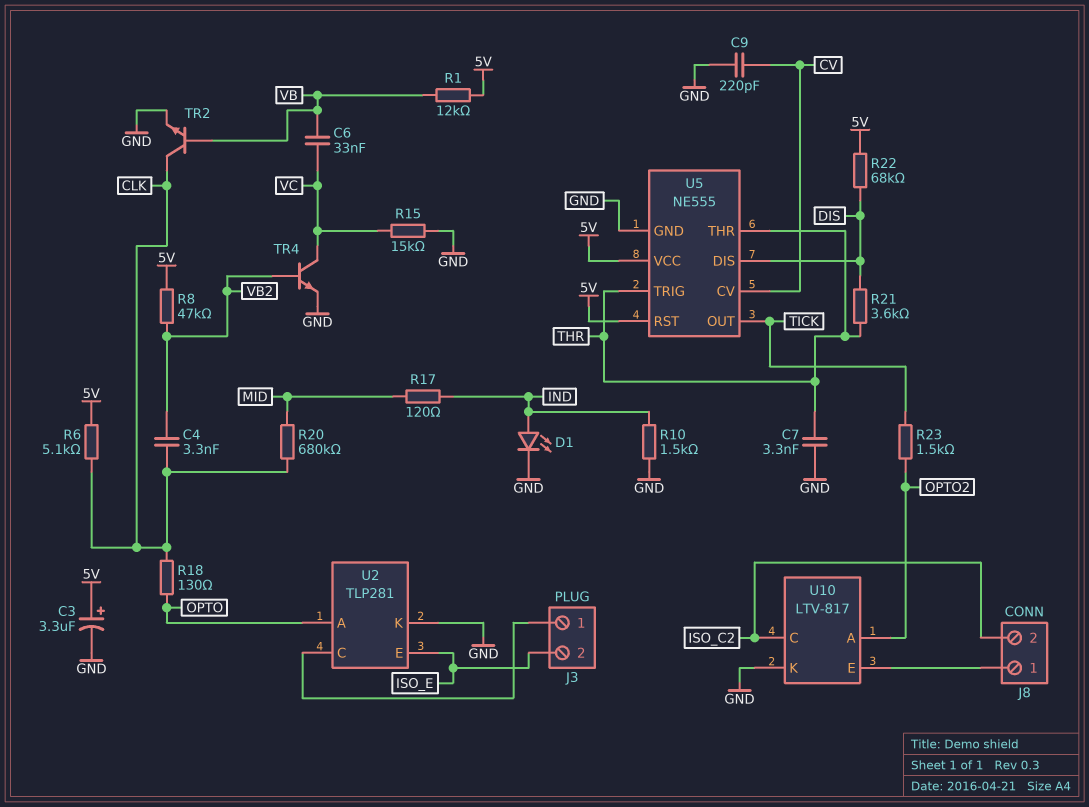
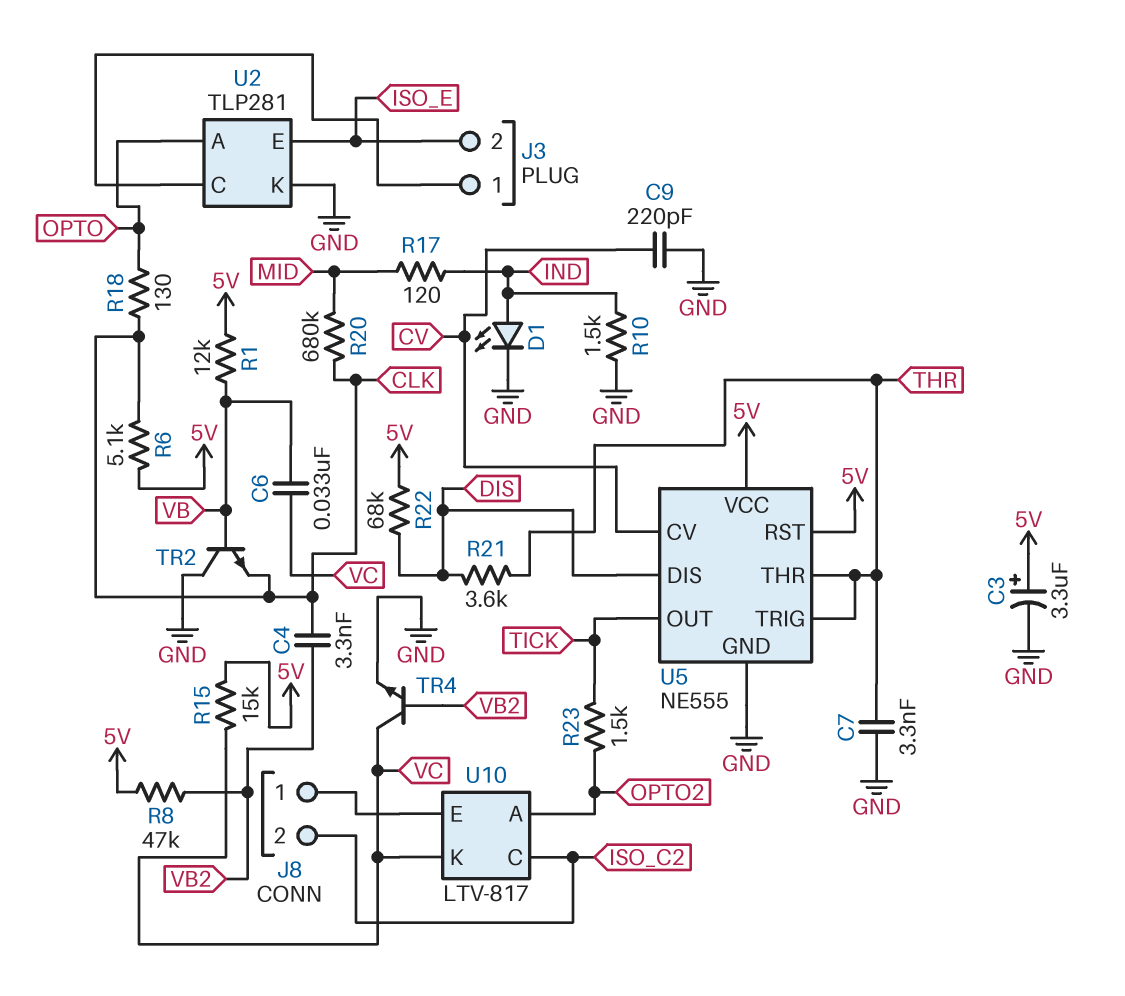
R15: 15k (GND, VC) -> 15k (5V, VC)
TR2: NPN (B VB, C CLK, E GND) -> NPN (B VB, C GND, E CLK)
U10 pin K: GND -> VC

